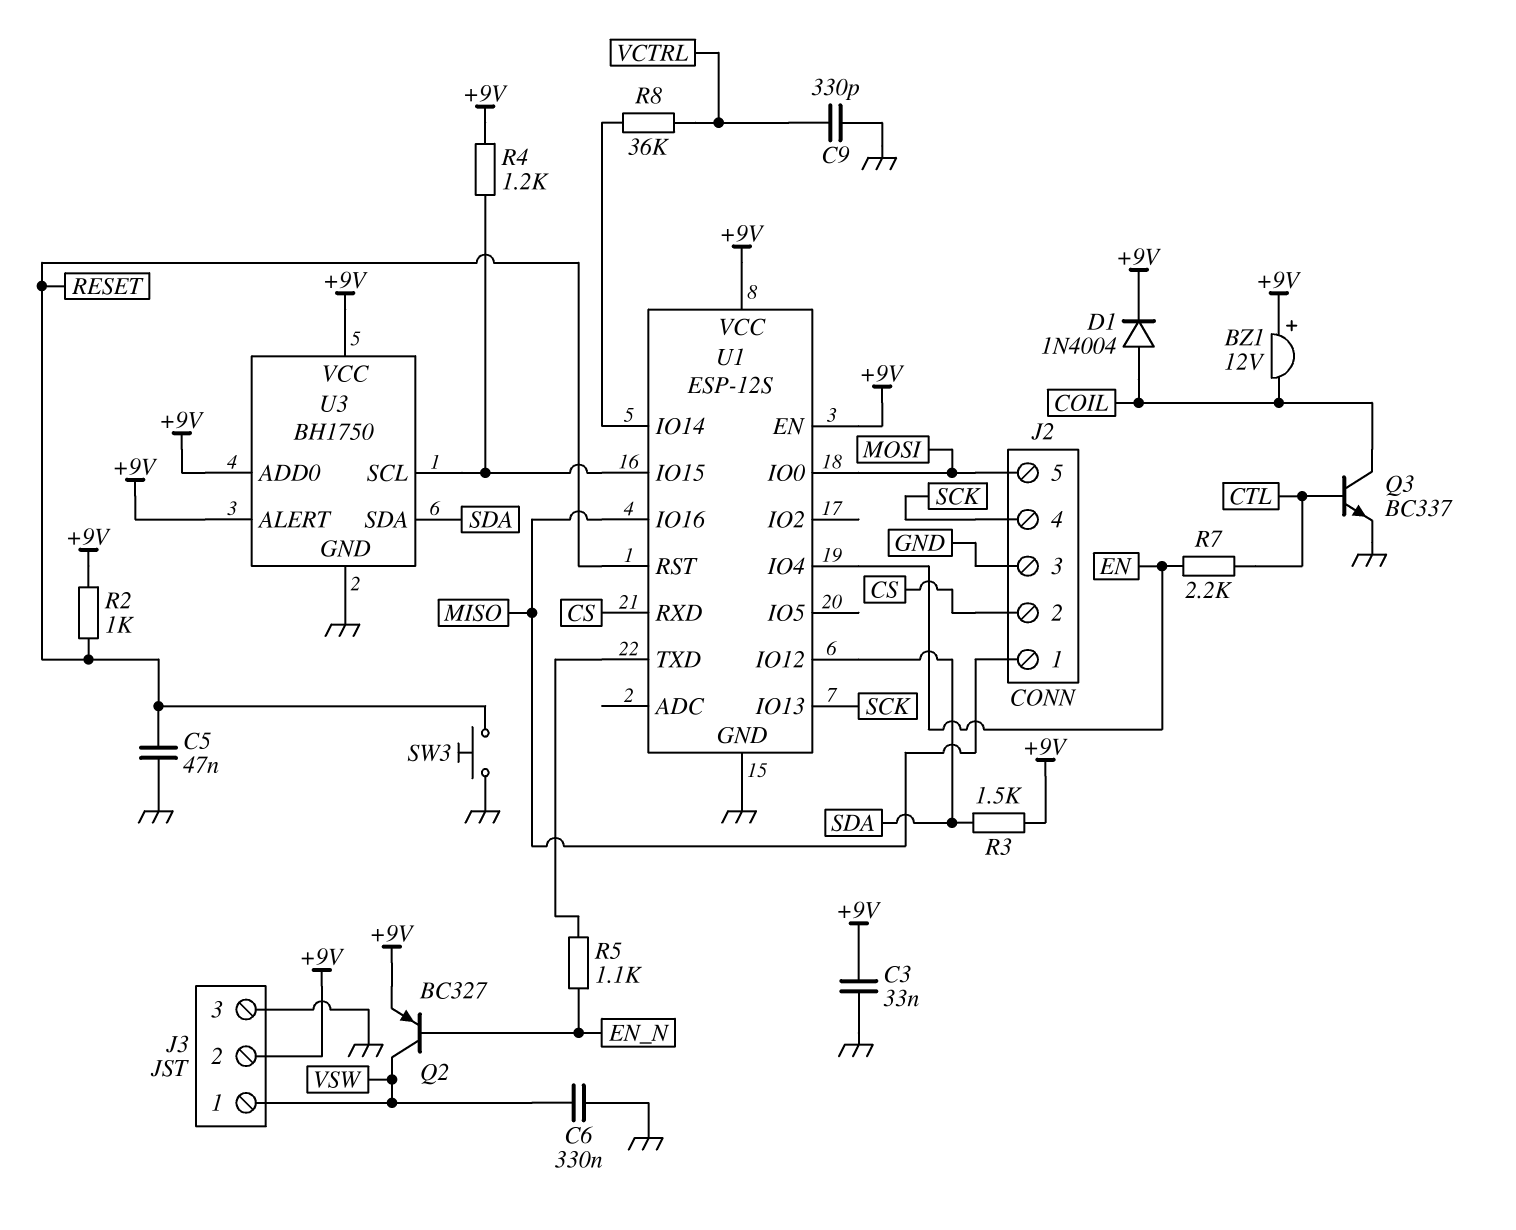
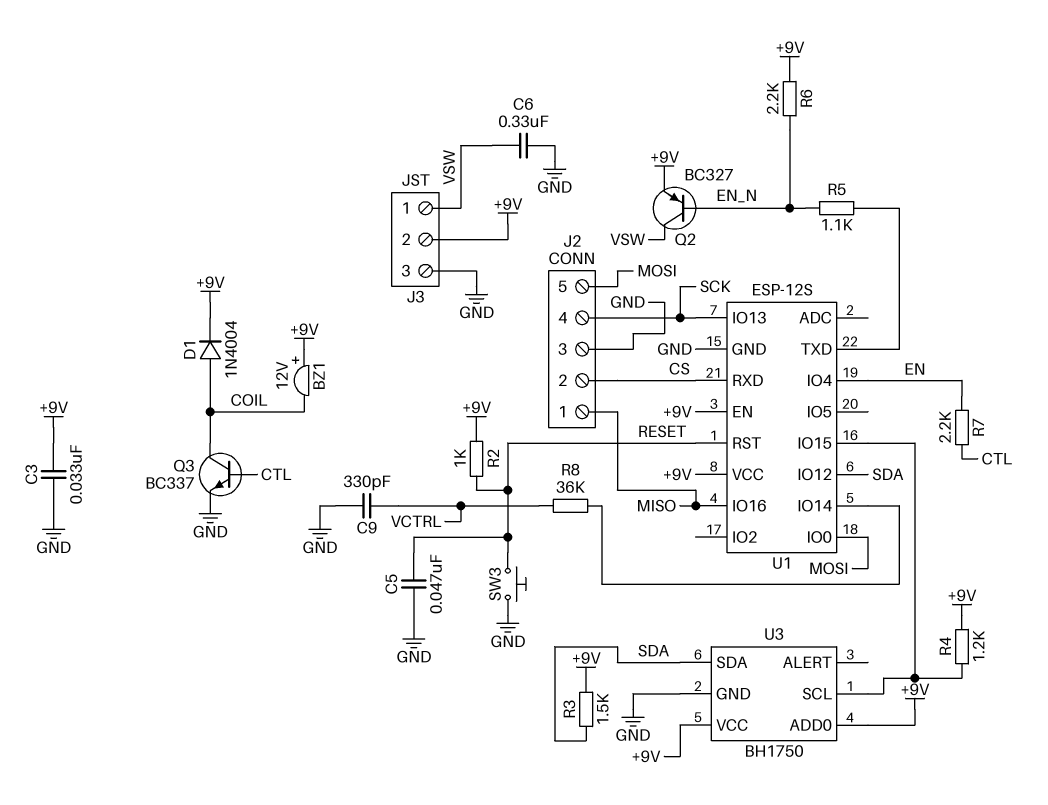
R6: none -> 2.2k (+9V, EN_N)
U3 pin ALERT: +9V -> none

